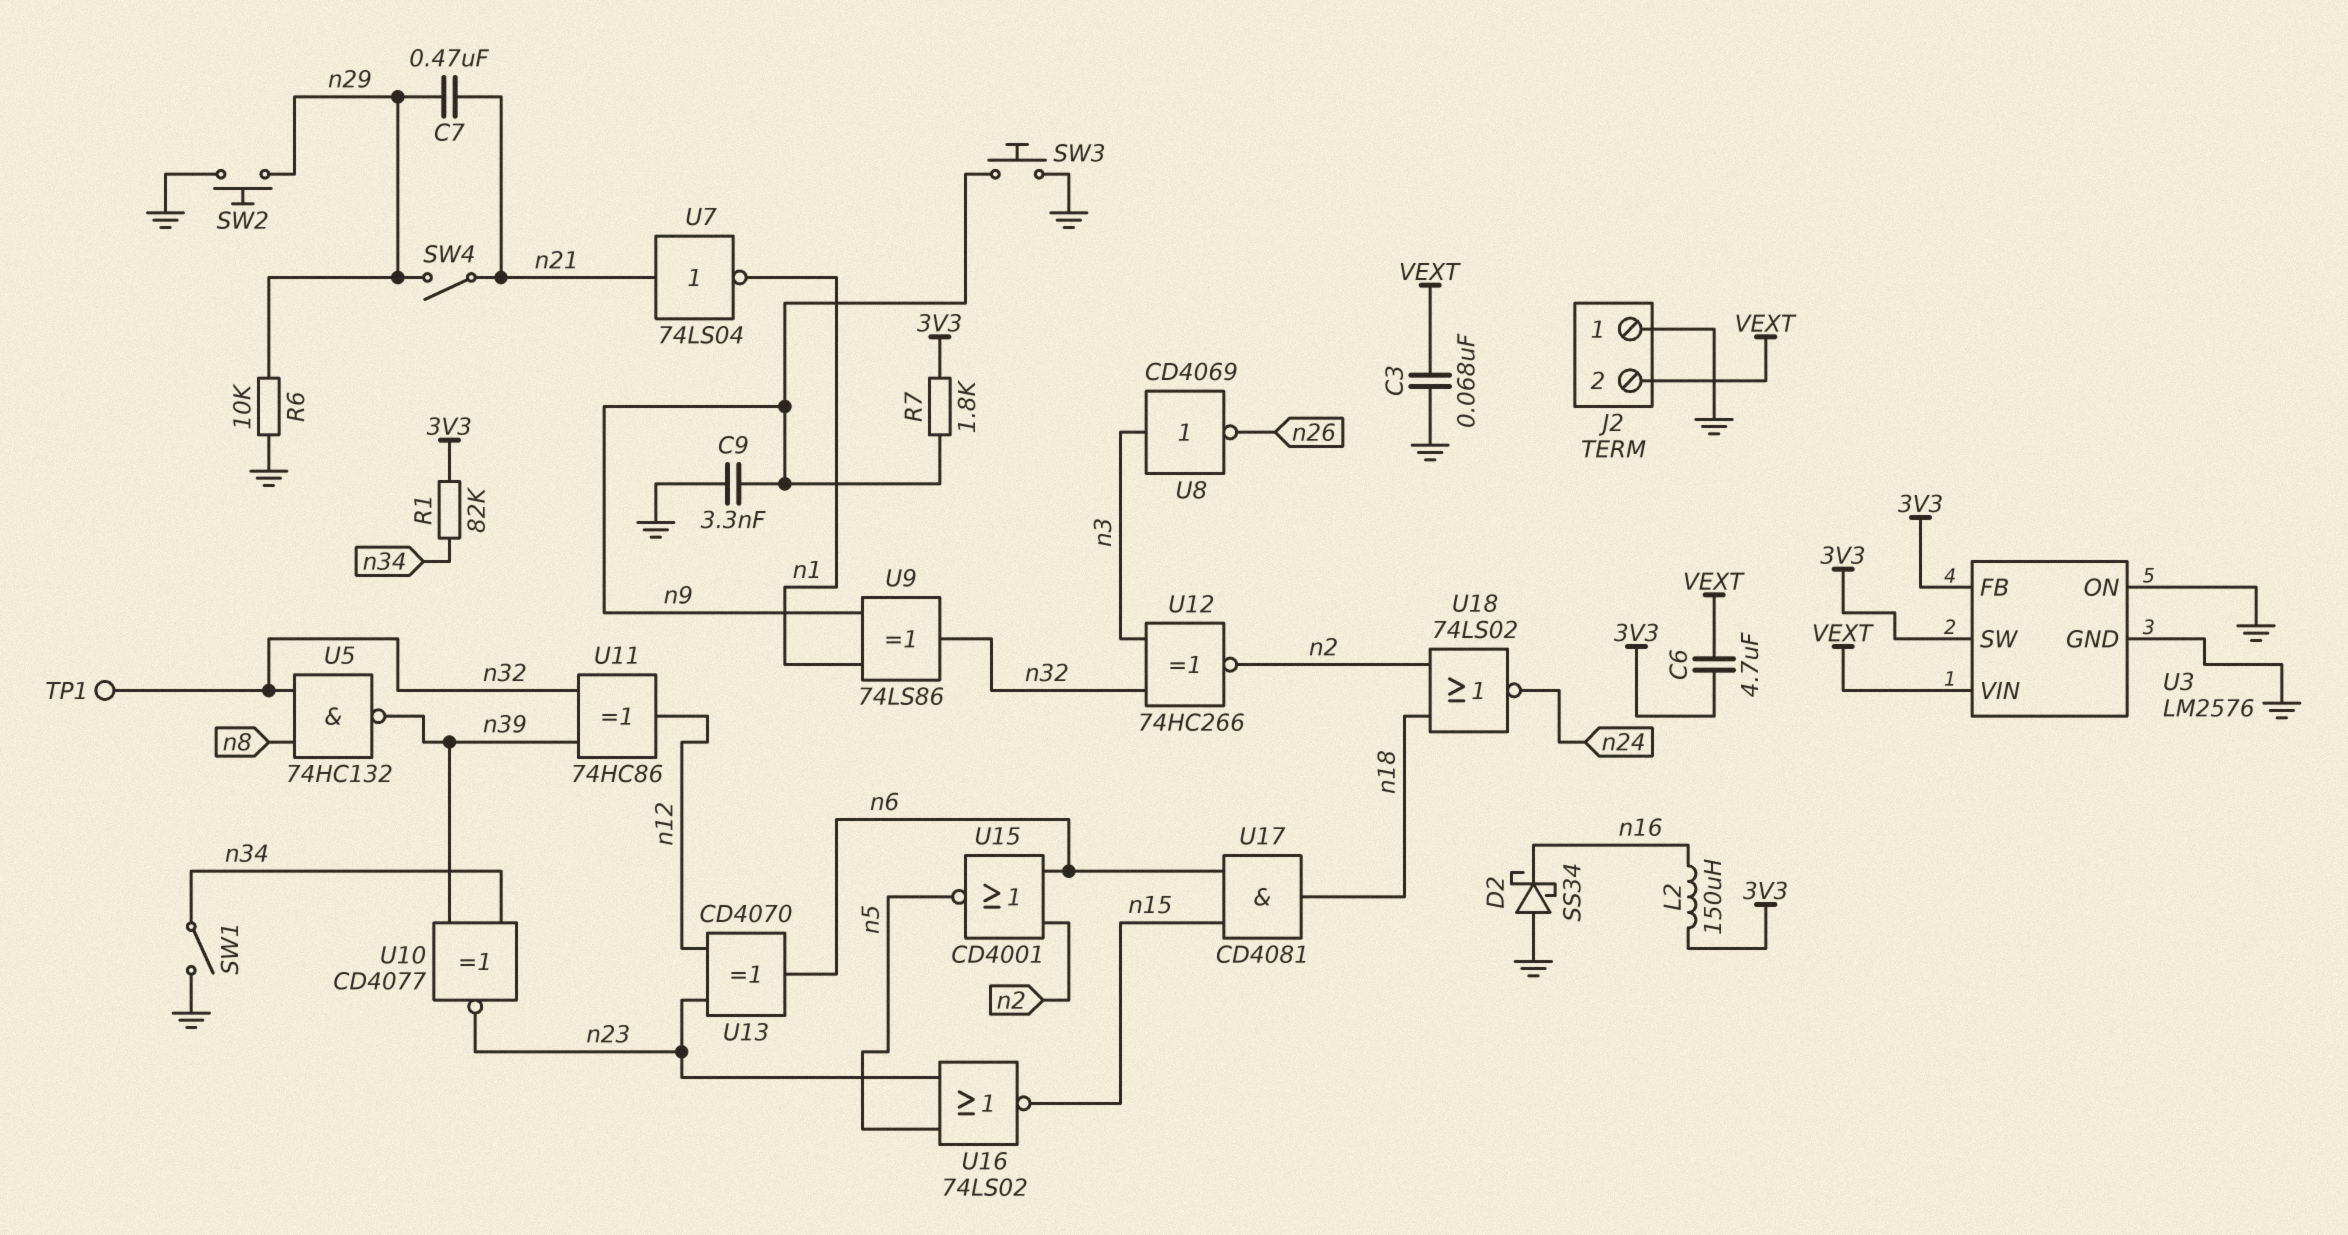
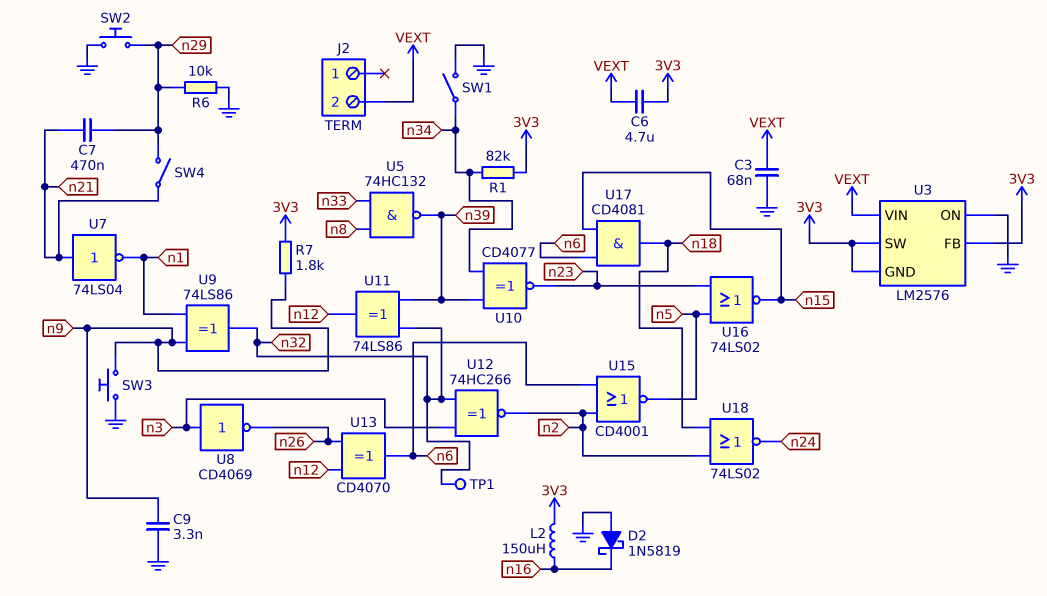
D2: schottky SS34 (A GND, K n16) -> schottky 1N5819 (A GND, K n16)
J2 pin 1: GND -> none
U3 pin GND: GND -> 3V3
U5: NAND 74HC132 (in n8, in n32, out n39) -> NAND 74HC132 (in n8, in n33, out n39)
U11: XOR 74HC86 (in n32, in n39, out n12) -> XOR 74LS86 (in n32, in n39, out n12)
U13: XOR CD4070 (in n12, in n23, out n6) -> XOR CD4070 (in n12, in n26, out n6)

